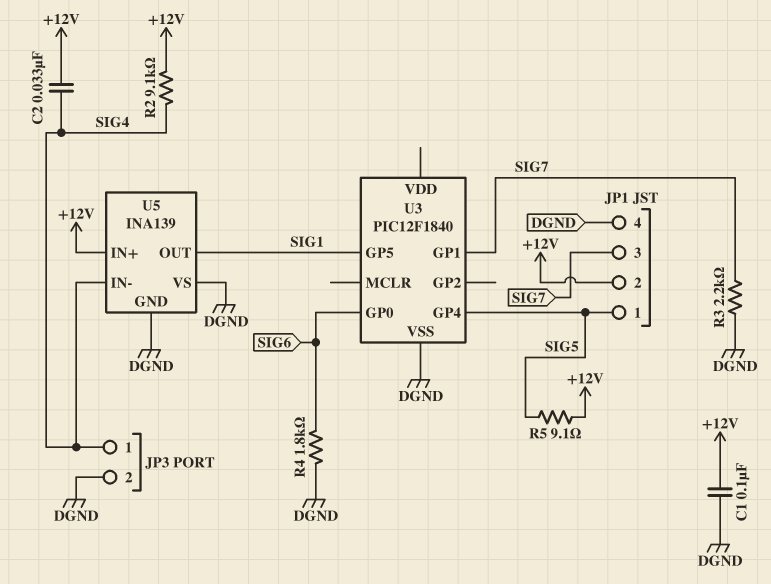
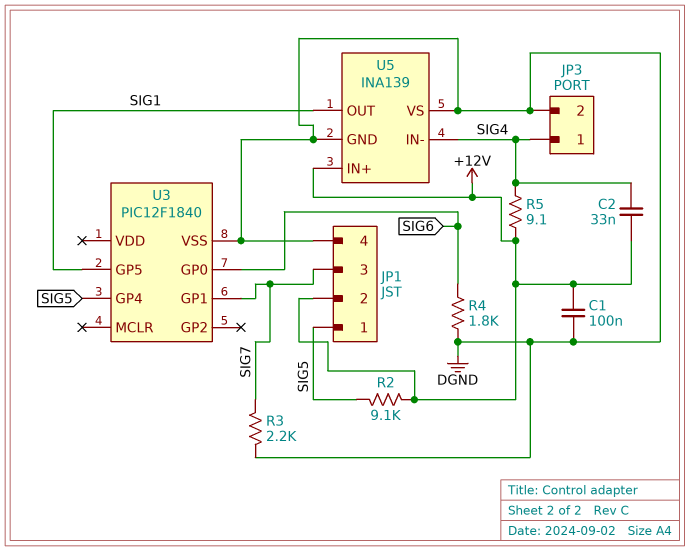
R2: 9.1k (+12V, SIG4) -> 9.1k (+12V, SIG5)
R5: 9.1 (+12V, SIG5) -> 9.1 (+12V, SIG4)

